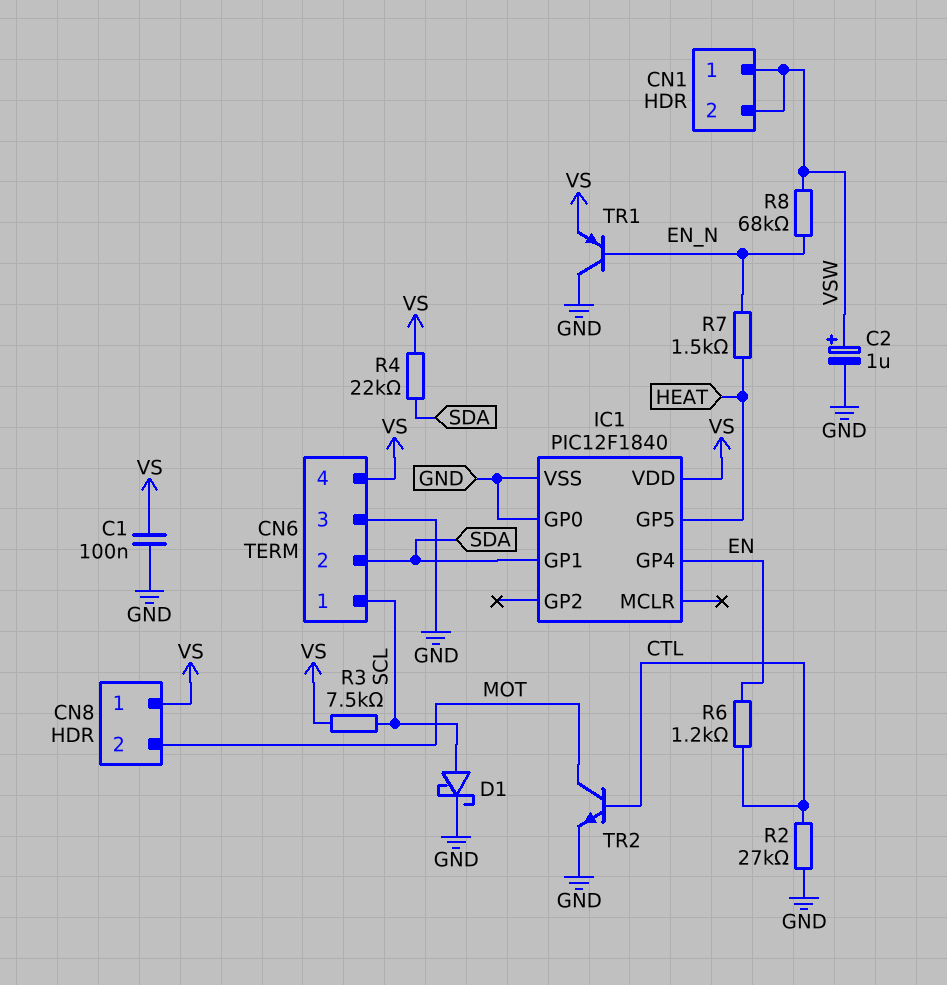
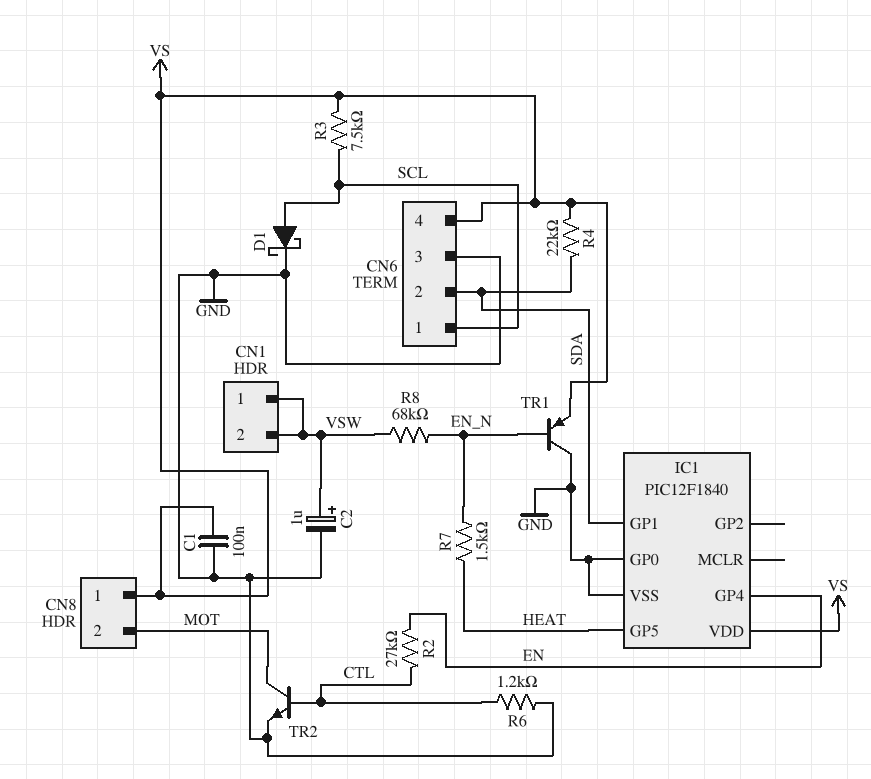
R2: 27k (CTL, GND) -> 27k (CTL, EN)
R6: 1.2k (CTL, EN) -> 1.2k (CTL, GND)

